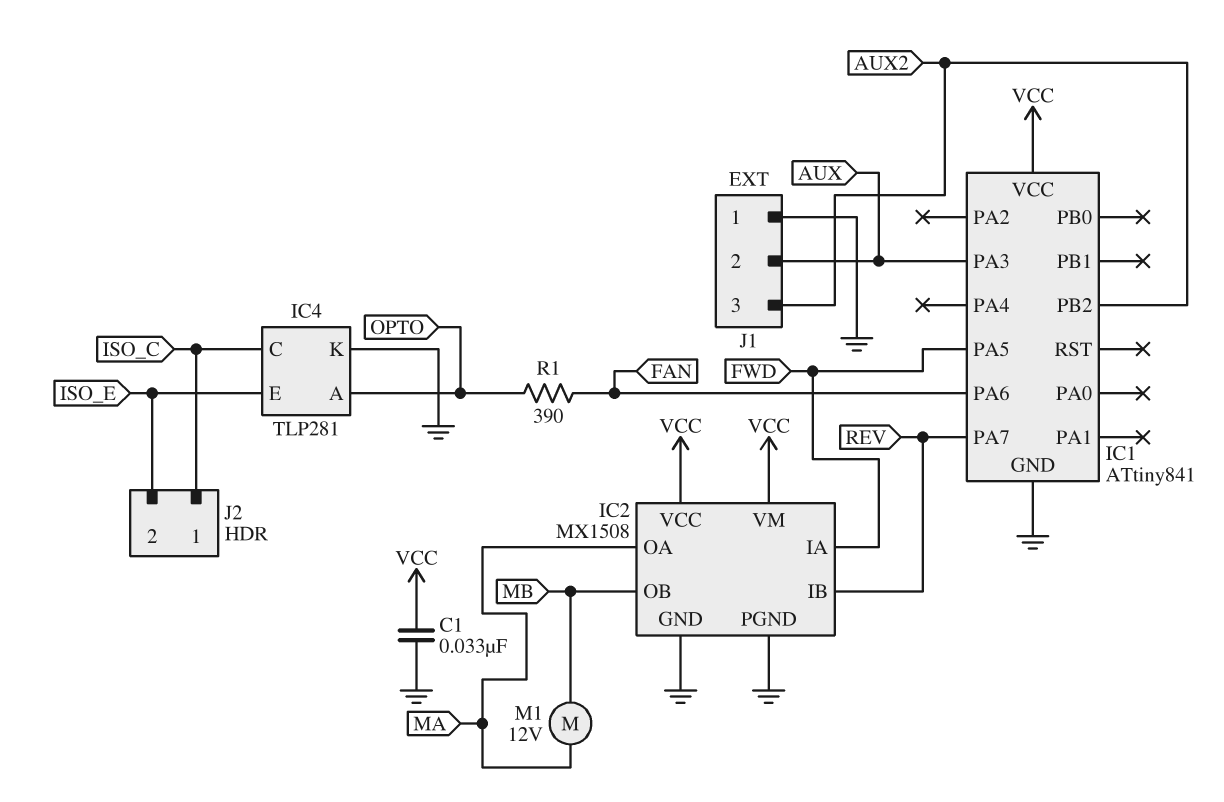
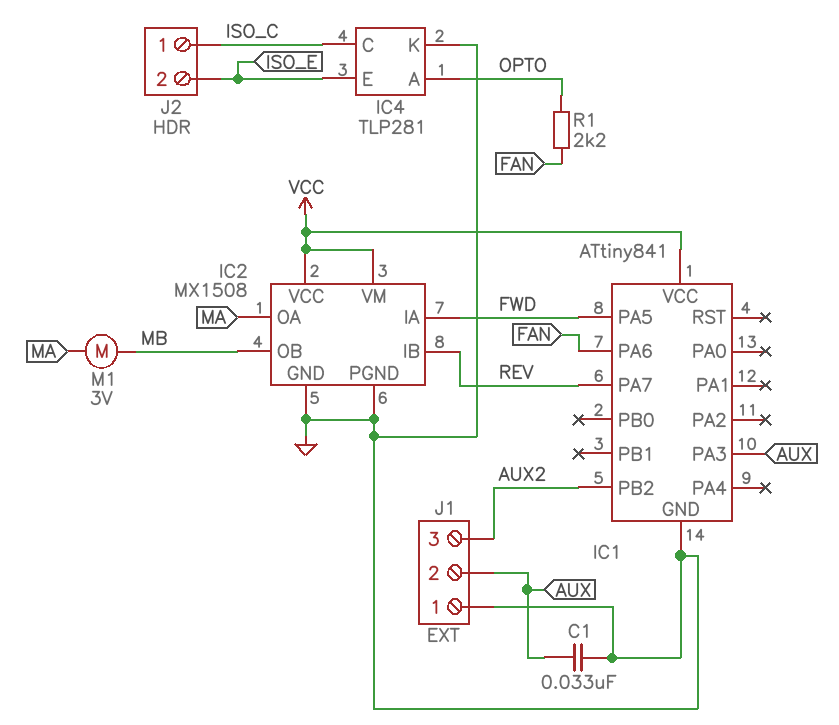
C1: 33nF (GND, VCC) -> 33nF (AUX, GND)
M1: motor 12V (MA, MB) -> motor 3V (MA, MB)
R1: 390 (FAN, OPTO) -> 2.2k (FAN, OPTO)

